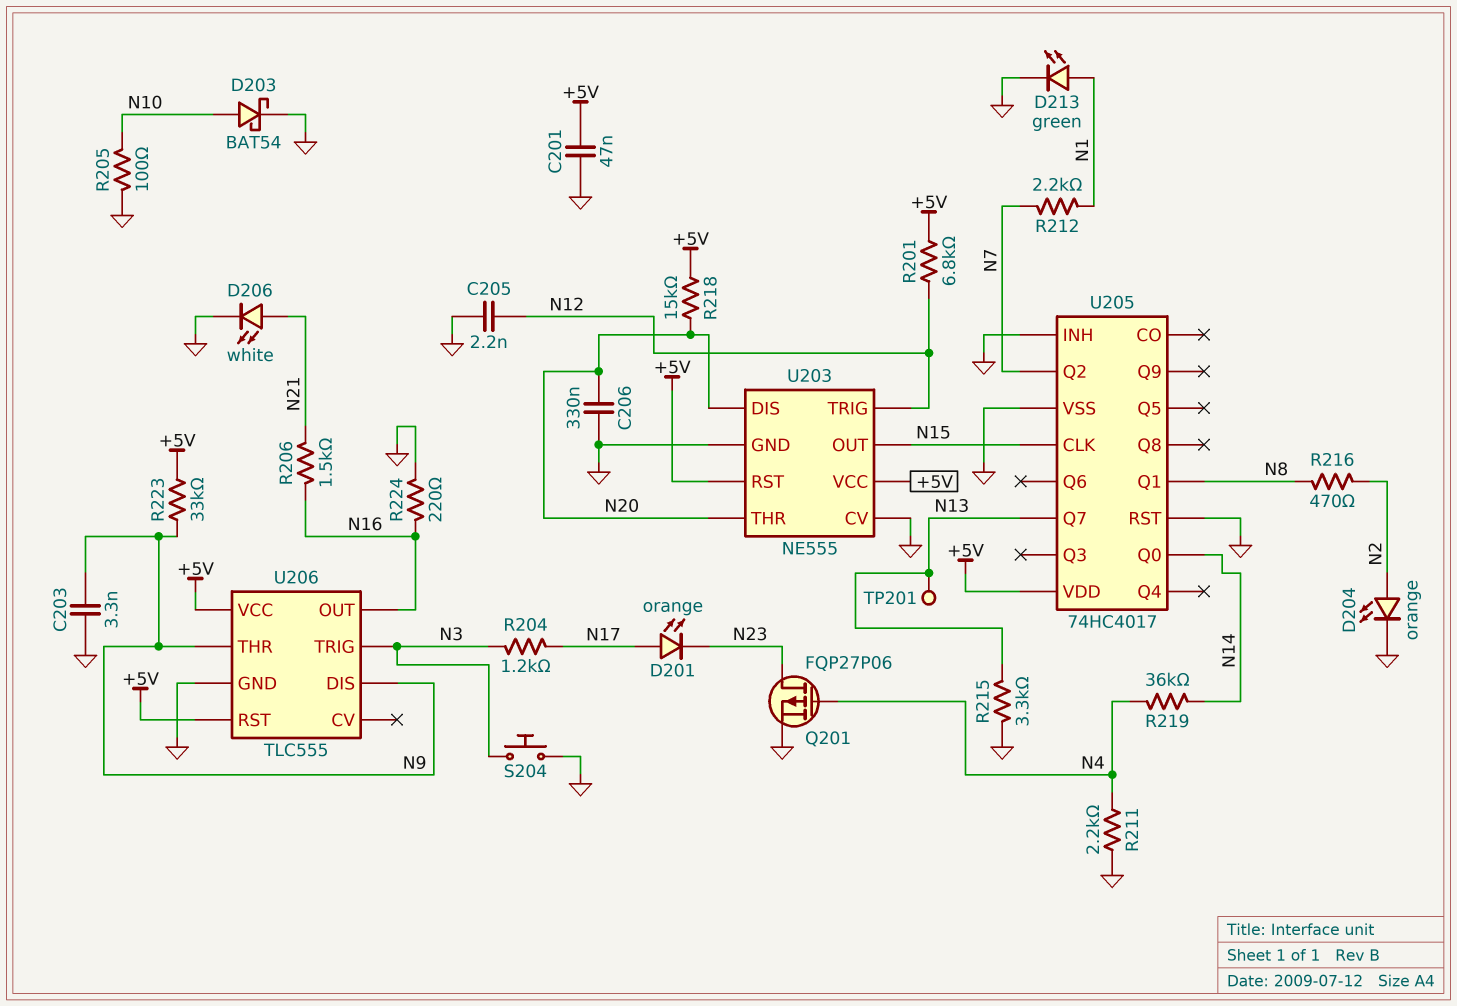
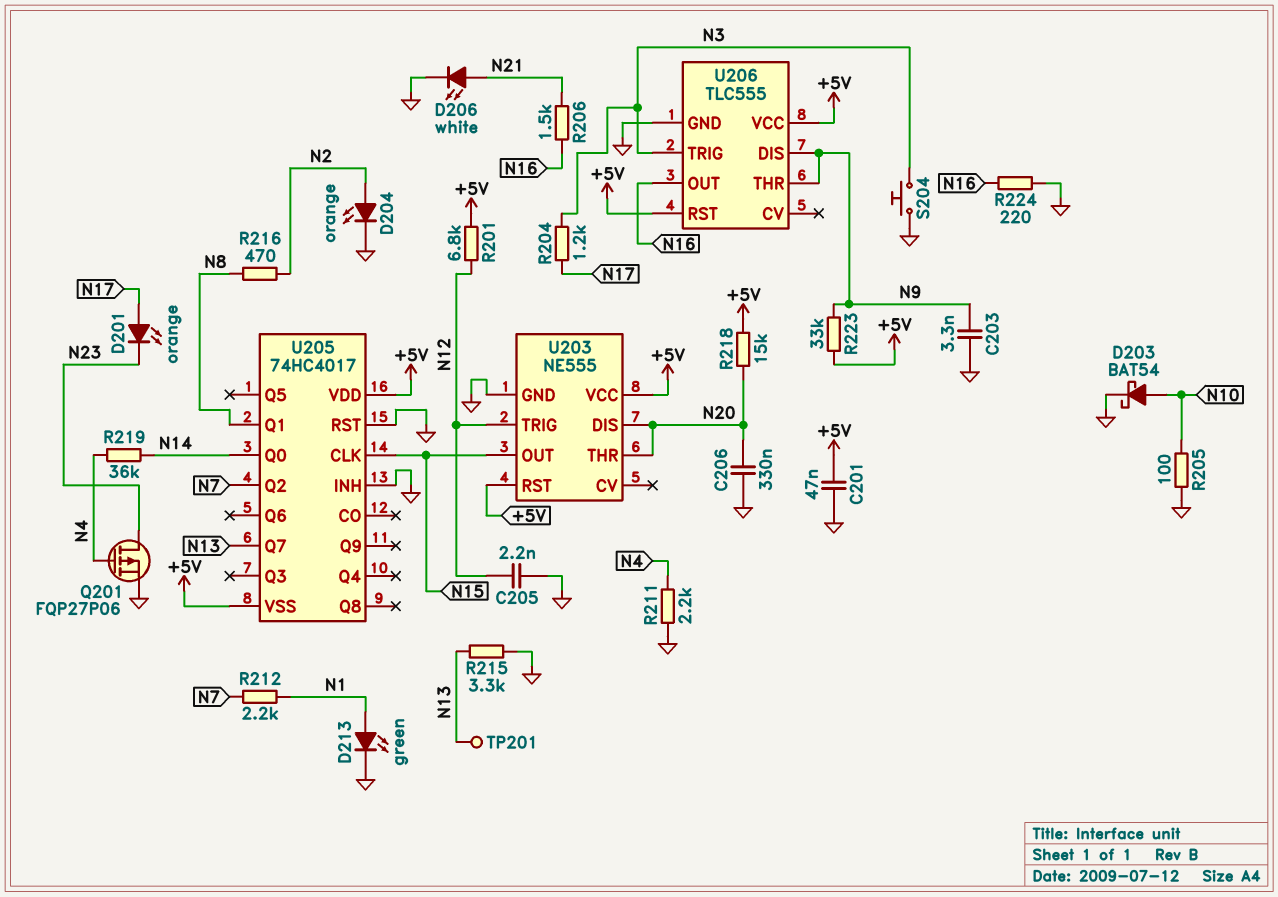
U203 pin CV: GND -> none
U205 pin VSS: GND -> +5V

